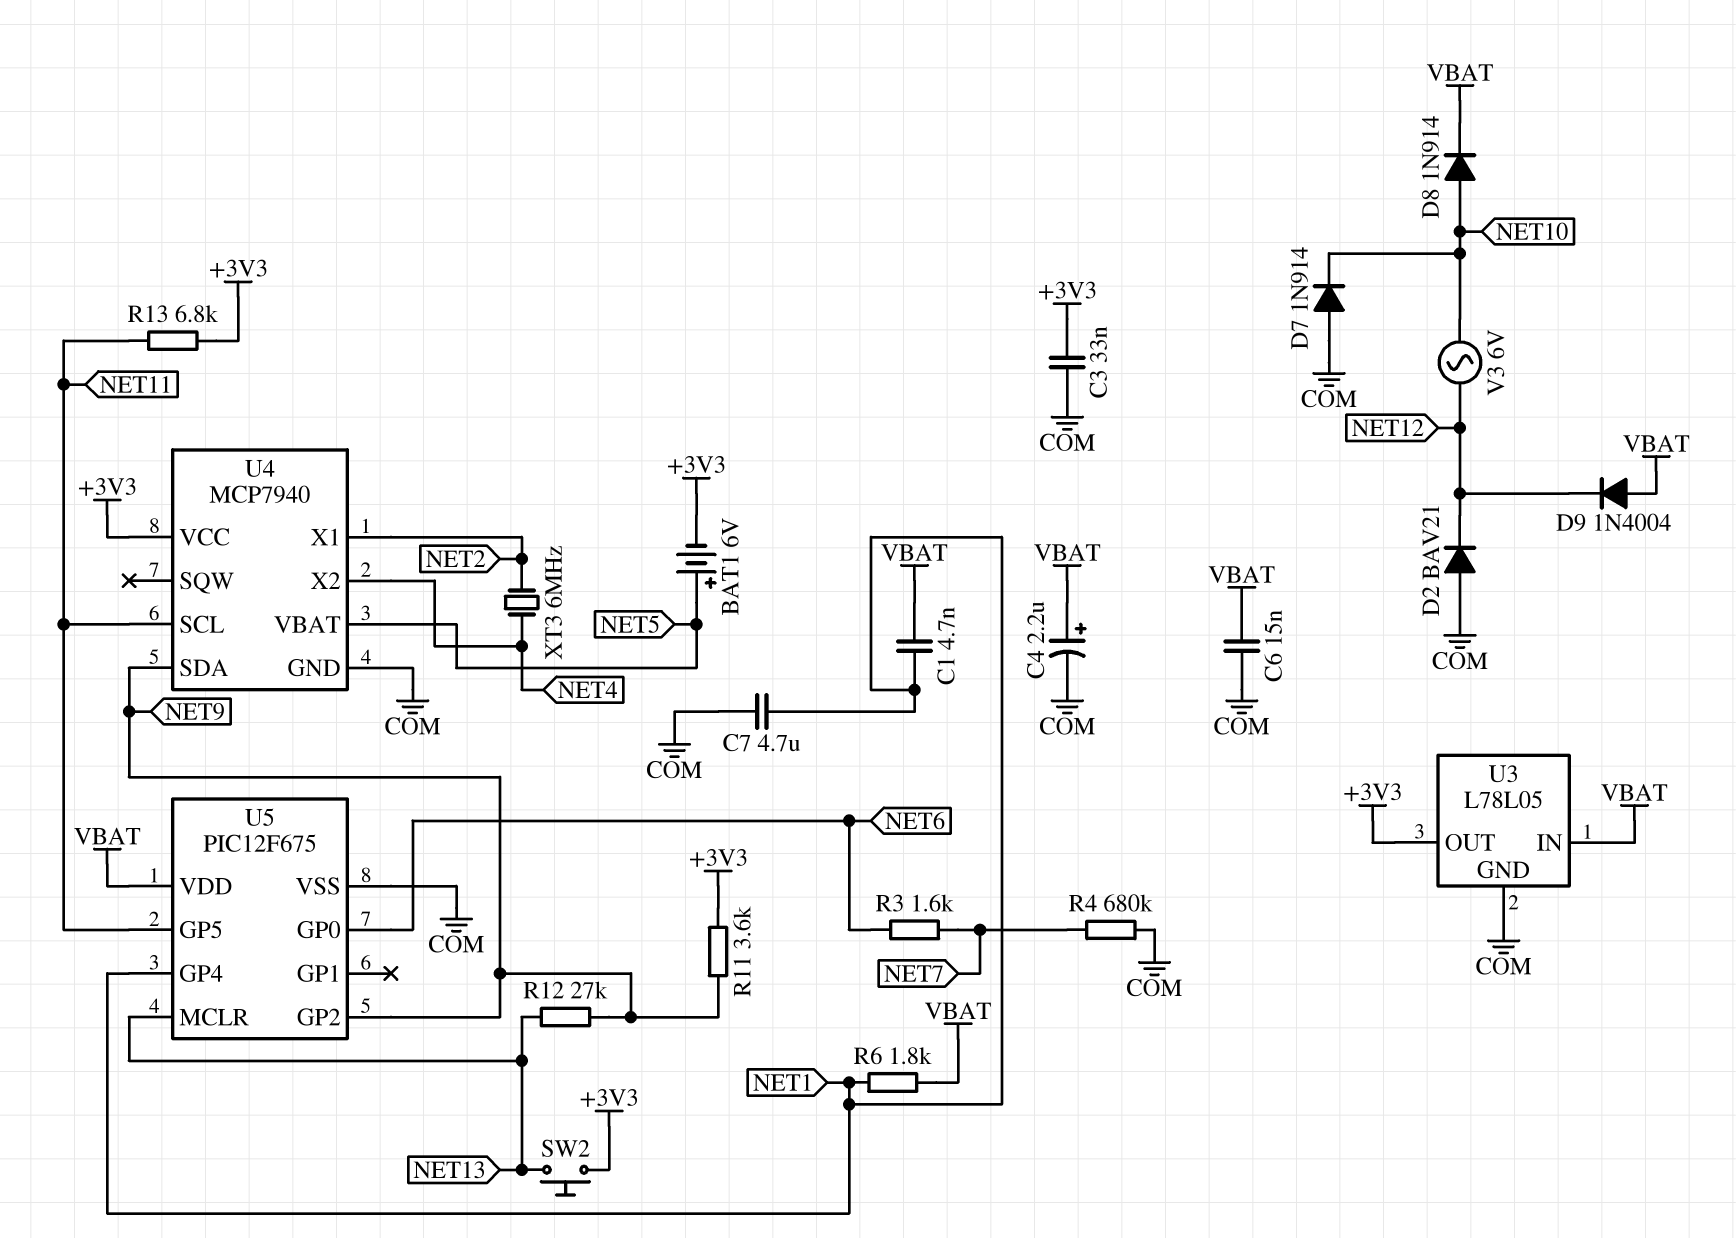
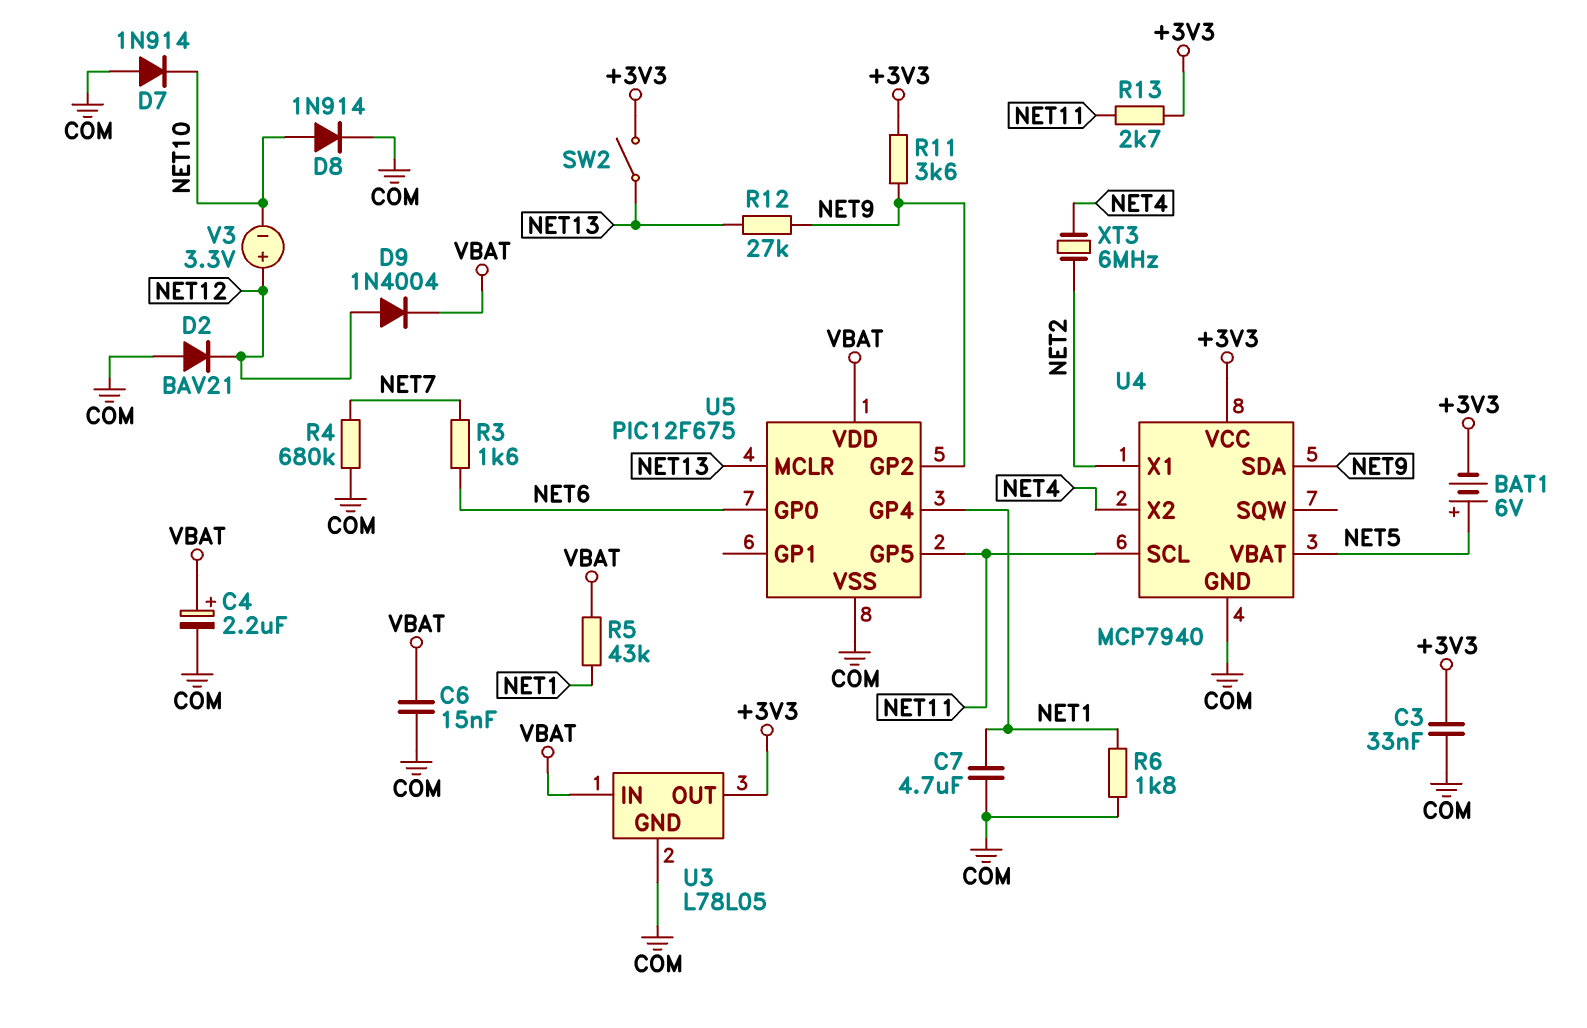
C1: 4.7nF (NET1, VBAT) -> none
D8: diode 1N914 (A NET10, K VBAT) -> diode 1N914 (A NET10, K COM)
D9: diode 1N4004 (A VBAT, K NET12) -> diode 1N4004 (A NET12, K VBAT)
R5: none -> 43k (NET1, VBAT)
R6: 1.8k (NET1, VBAT) -> 1.8k (COM, NET1)
R13: 6.8k (+3V3, NET11) -> 2.7k (+3V3, NET11)
SW2: button (+3V3, NET13) -> switch (+3V3, NET13)
V3: AC 6V (NET10, NET12) -> 3.3V (plus NET12, minus NET10)

